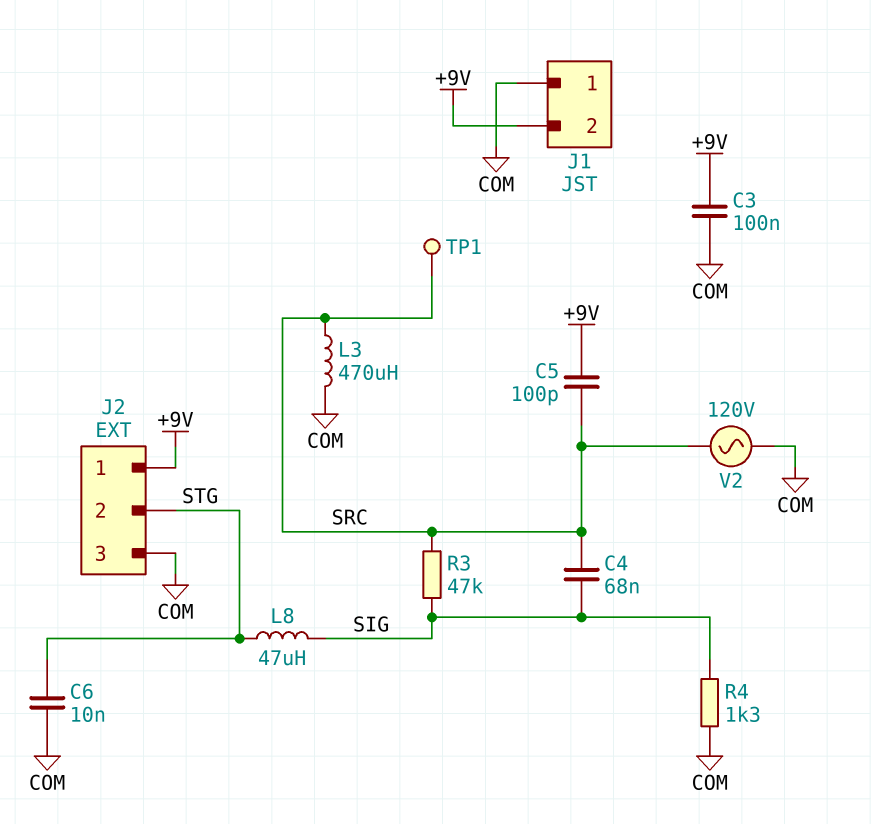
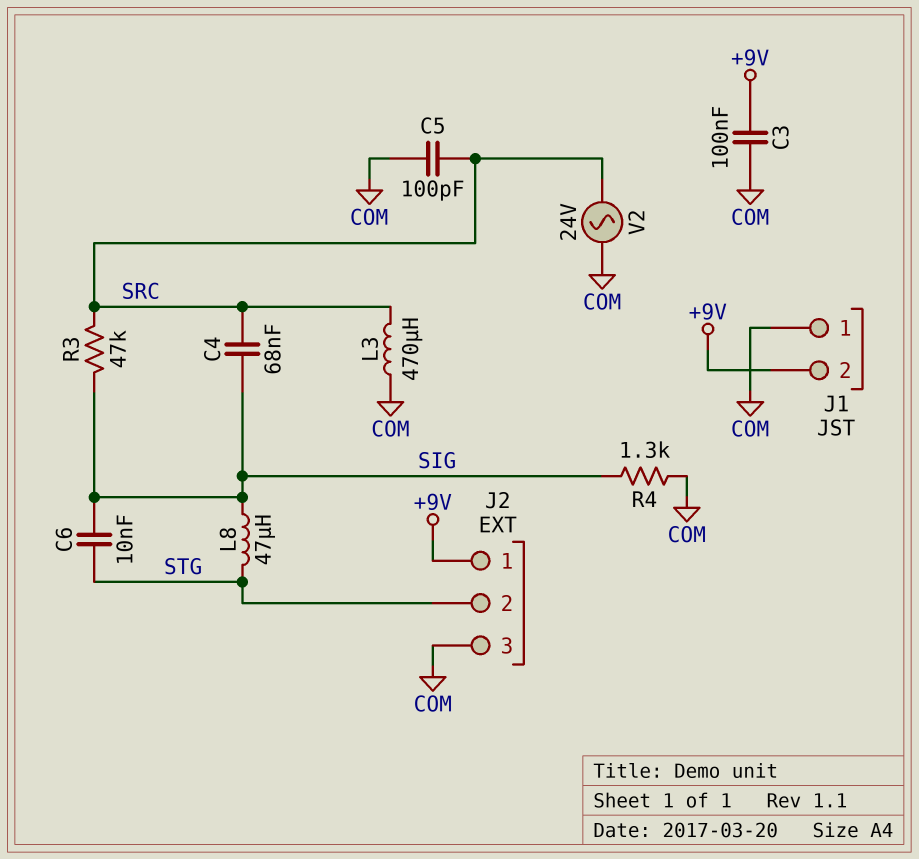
C5: 100pF (+9V, SRC) -> 100pF (COM, SRC)
C6: 10nF (COM, STG) -> 10nF (SIG, STG)
TP1: test point (SRC) -> none
V2: AC 120V (COM, SRC) -> AC 24V (COM, SRC)

